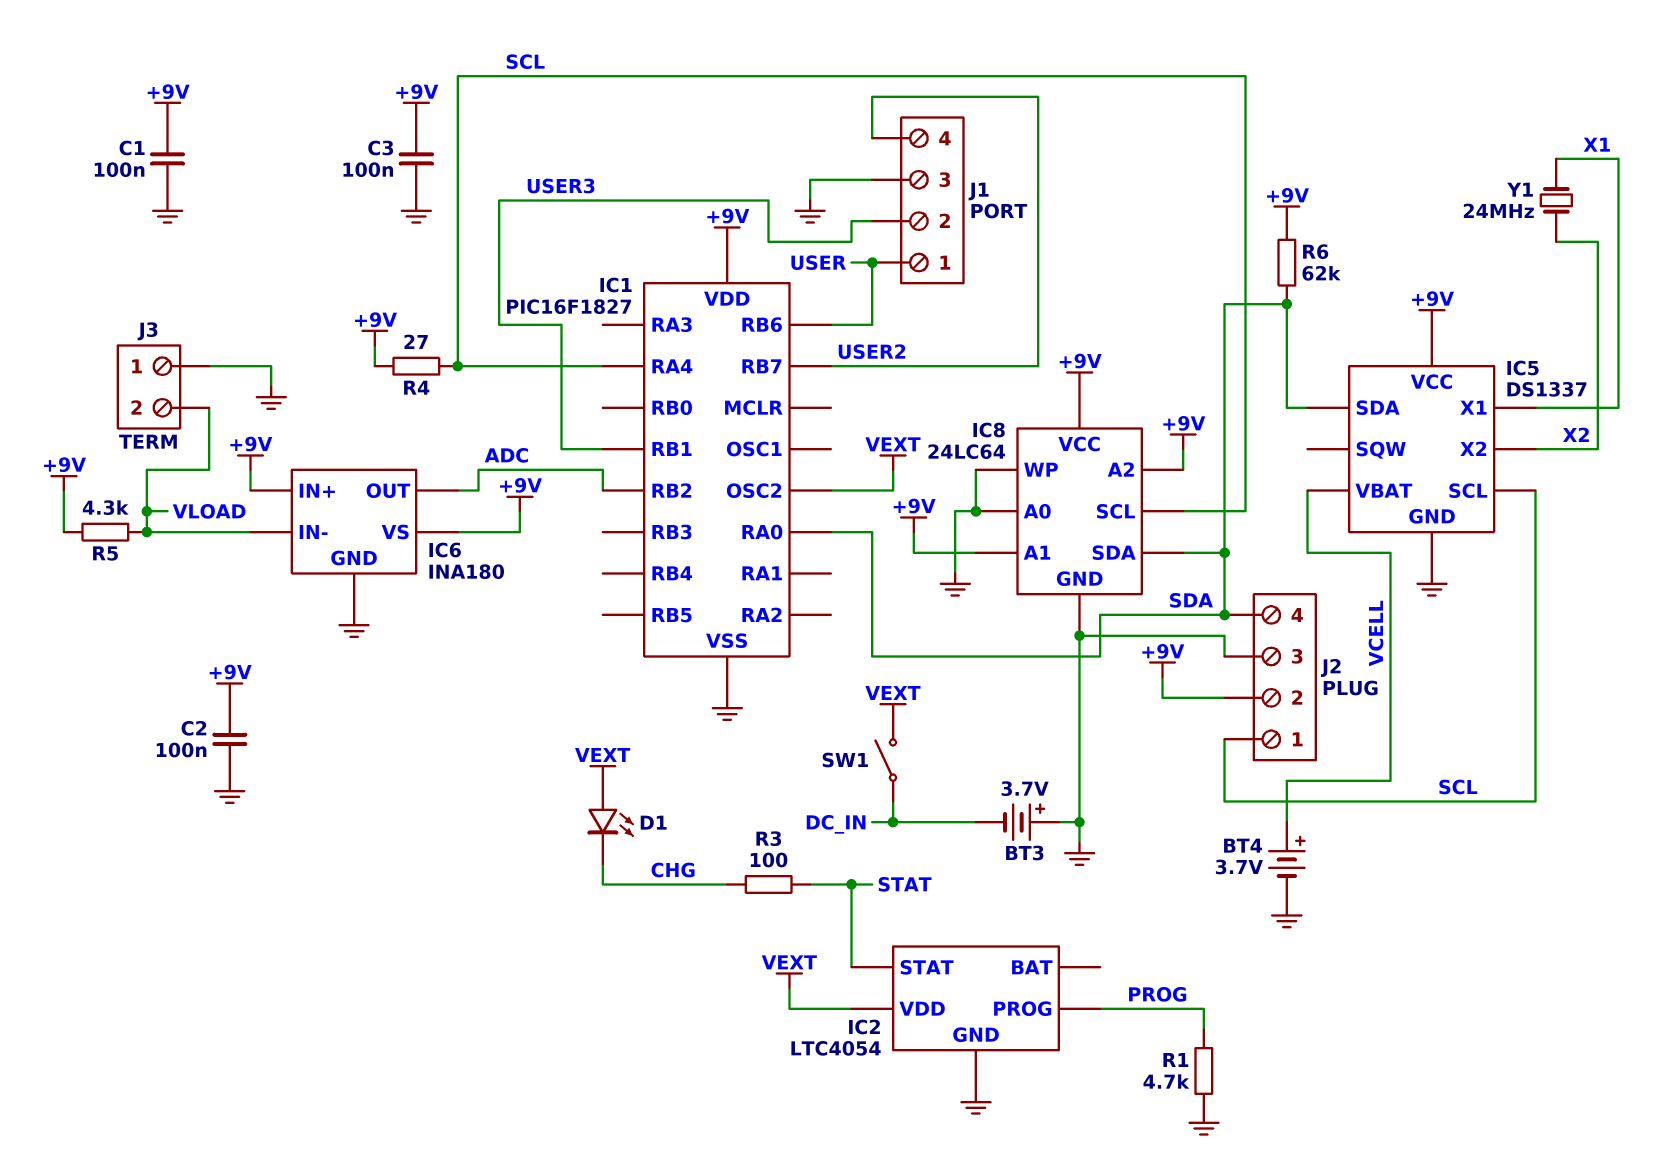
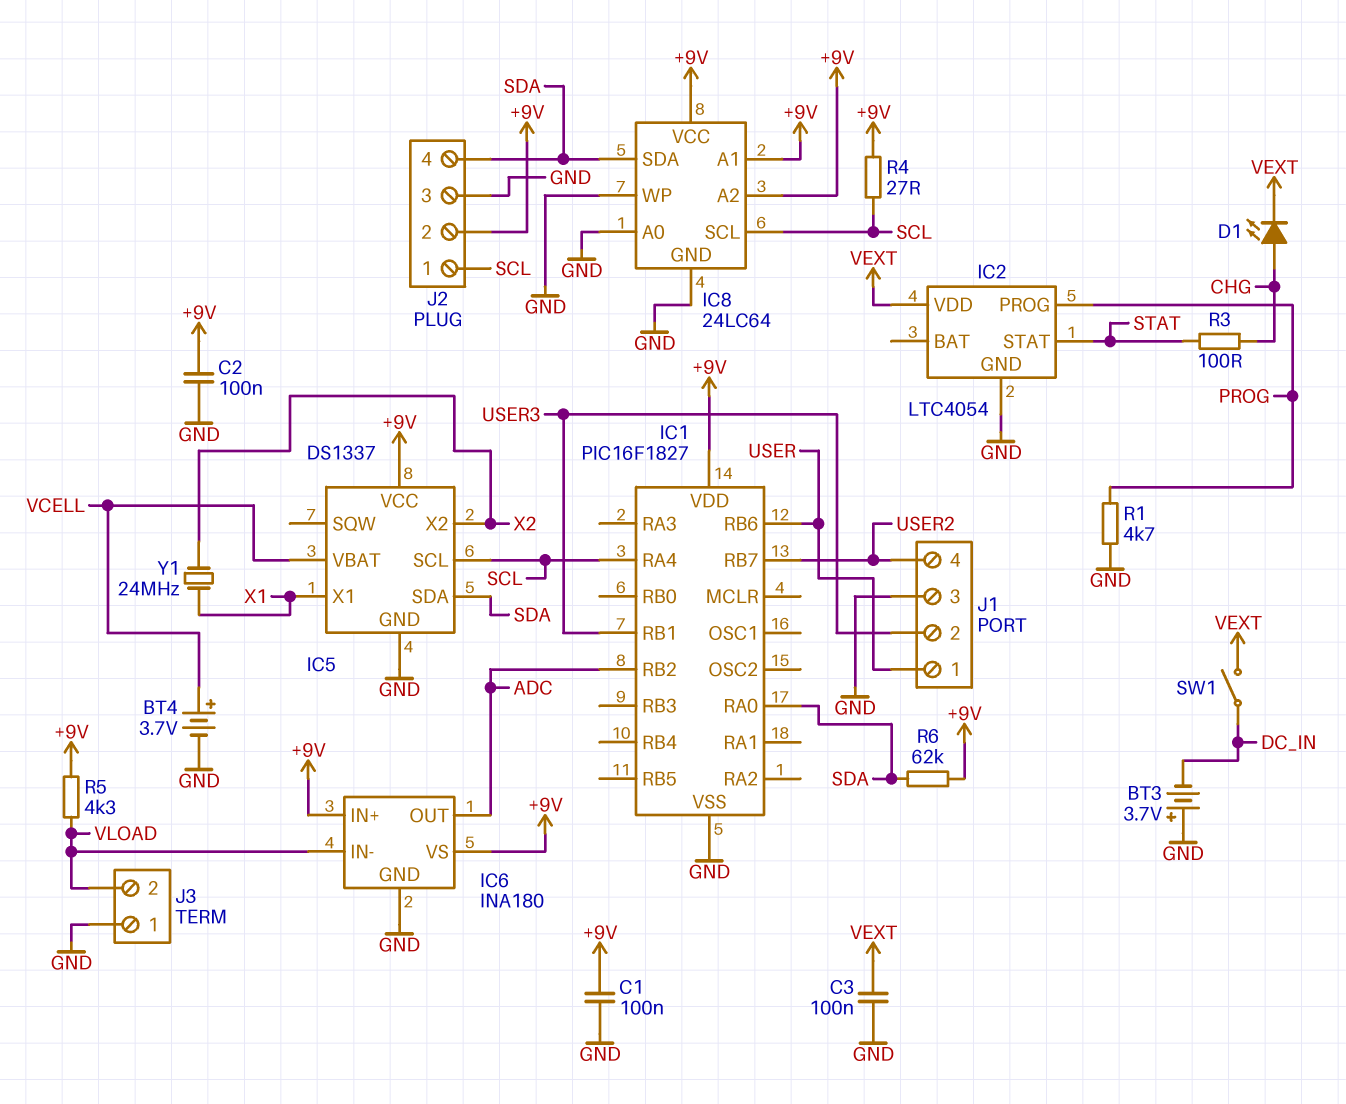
C3: 100nF (+9V, GND) -> 100nF (GND, VEXT)
D1: LED (A VEXT, K CHG) -> LED (A CHG, K VEXT)
IC1 pin OSC2: VEXT -> none

